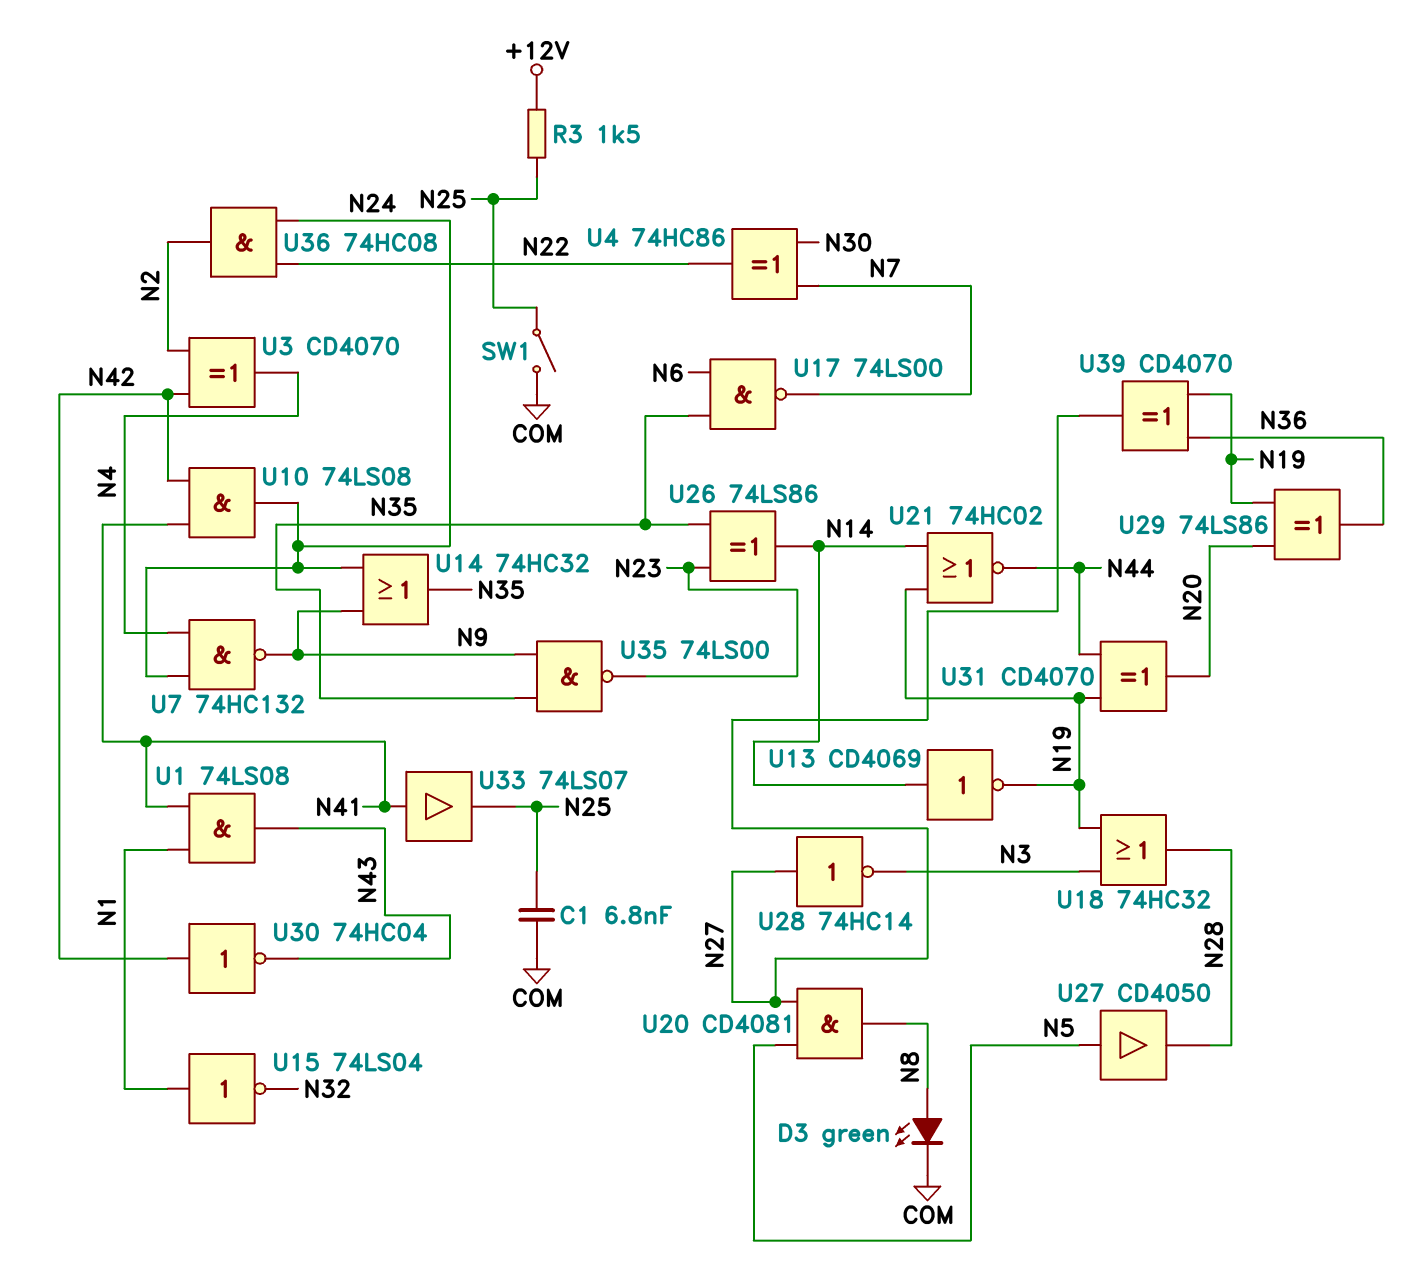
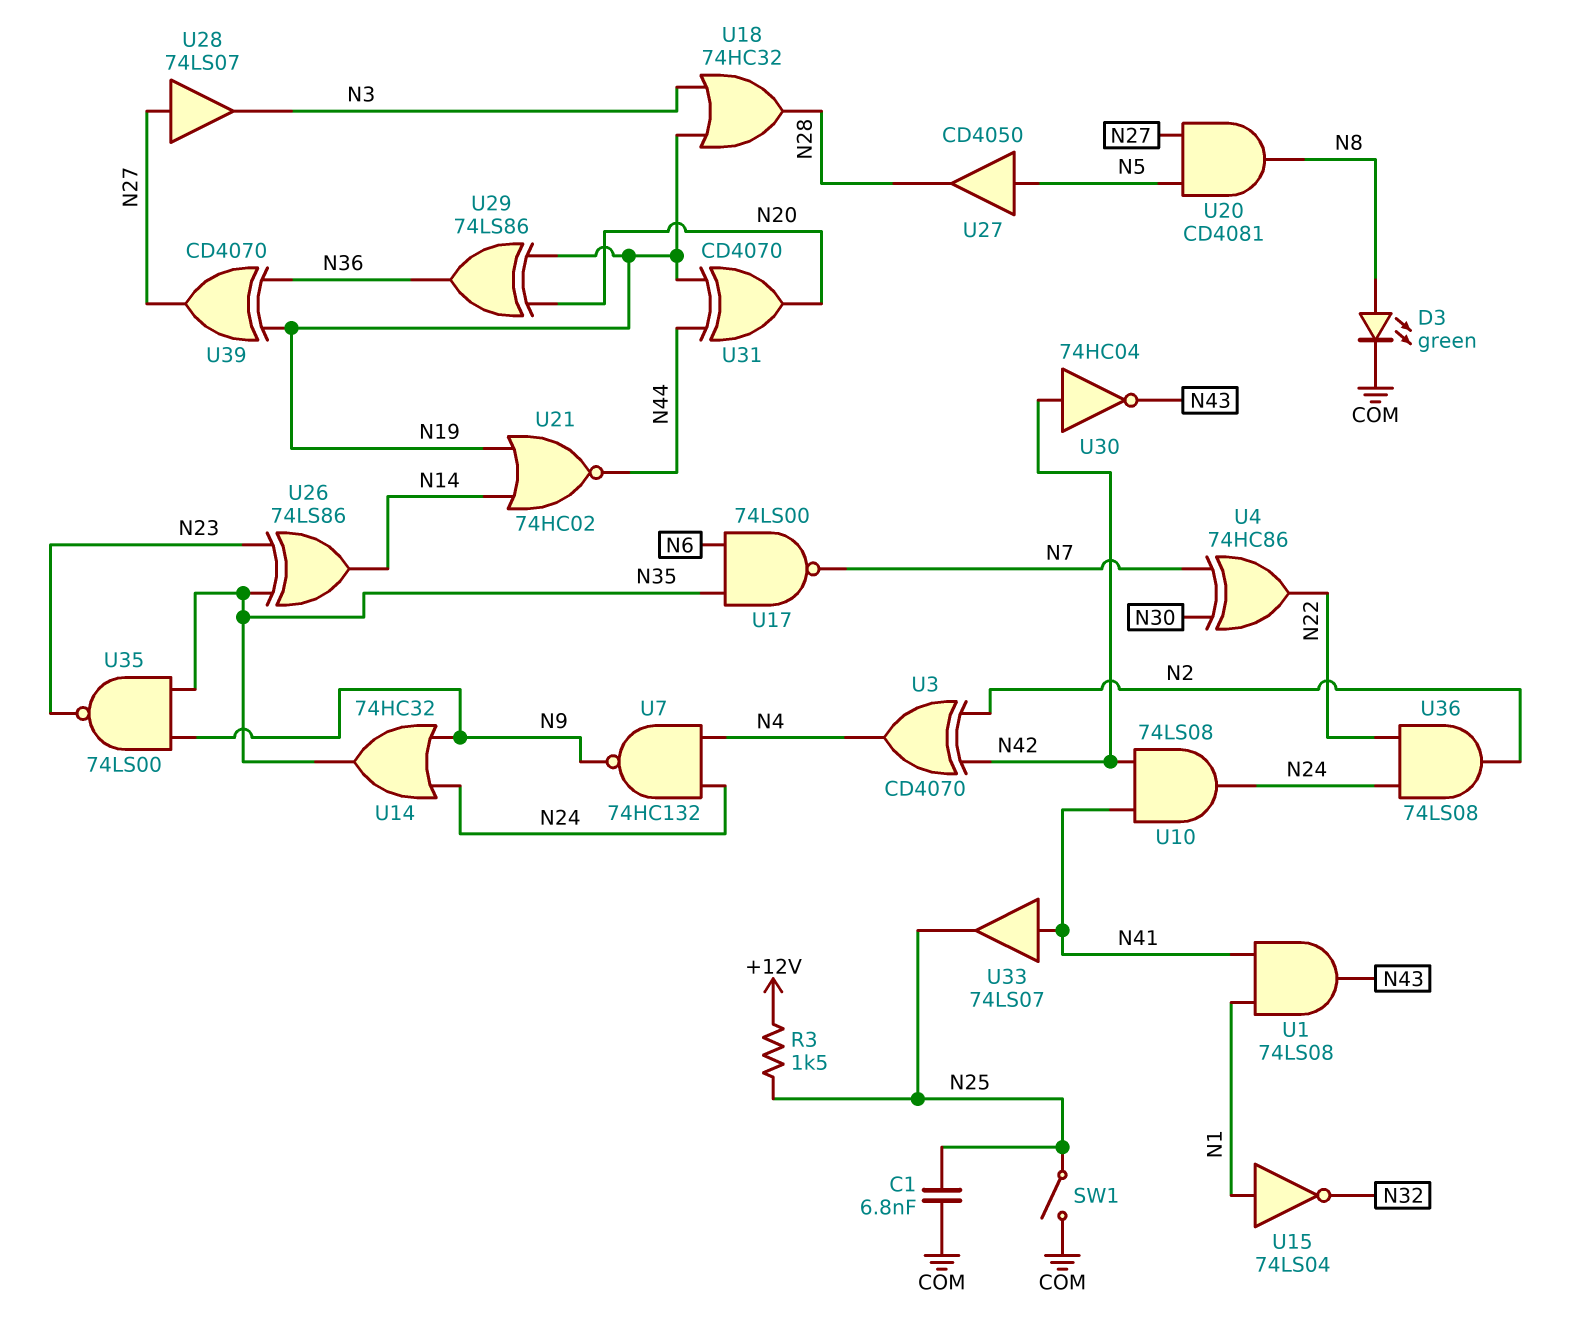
U13: NOT CD4069 (in N14, out N19) -> none
U28: NOT 74HC14 (in N27, out N3) -> buffer 74LS07 (in N27, out N3)
U36: AND 74HC08 (in N22, in N24, out N2) -> AND 74LS08 (in N22, in N24, out N2)

